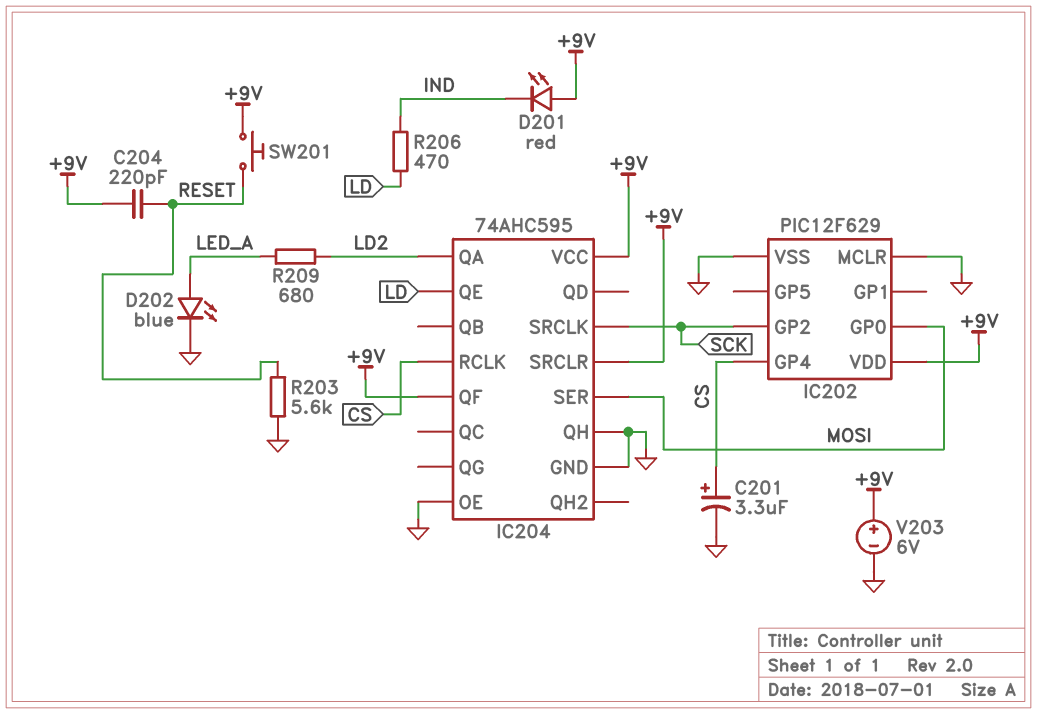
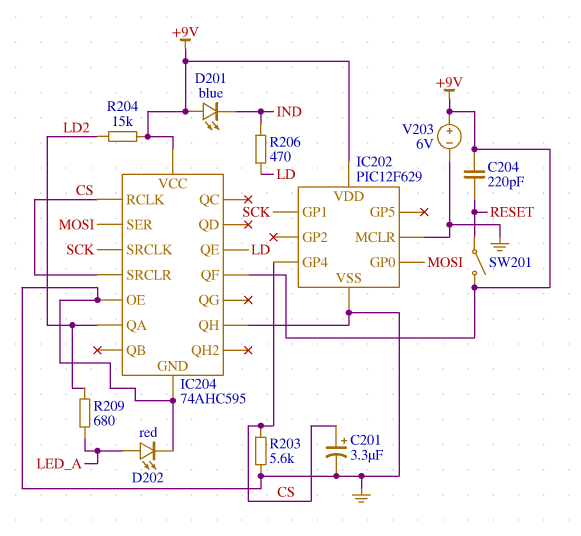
D201: LED red (A +9V, K IND) -> LED blue (A +9V, K IND)
D202: LED blue (A LED_A, K GND) -> LED red (A LED_A, K GND)
IC202 pin GP1: none -> SCK
IC202 pin GP2: SCK -> none
IC204 pin SRCLR: +9V -> CS
R203: 5.6k (GND, RESET) -> 5.6k (CS, GND)
R204: none -> 15k (+9V, LD2)
SW201: button (+9V, RESET) -> switch (+9V, RESET)

